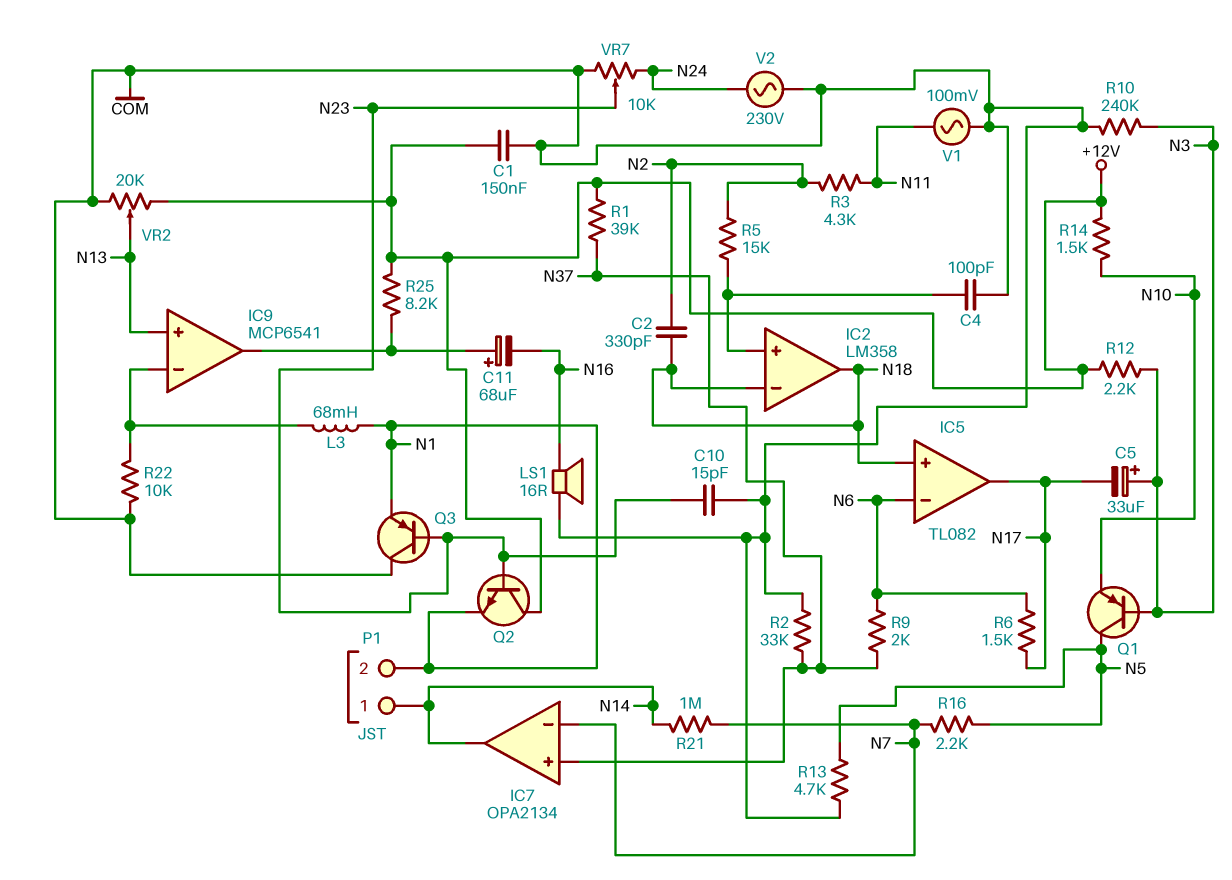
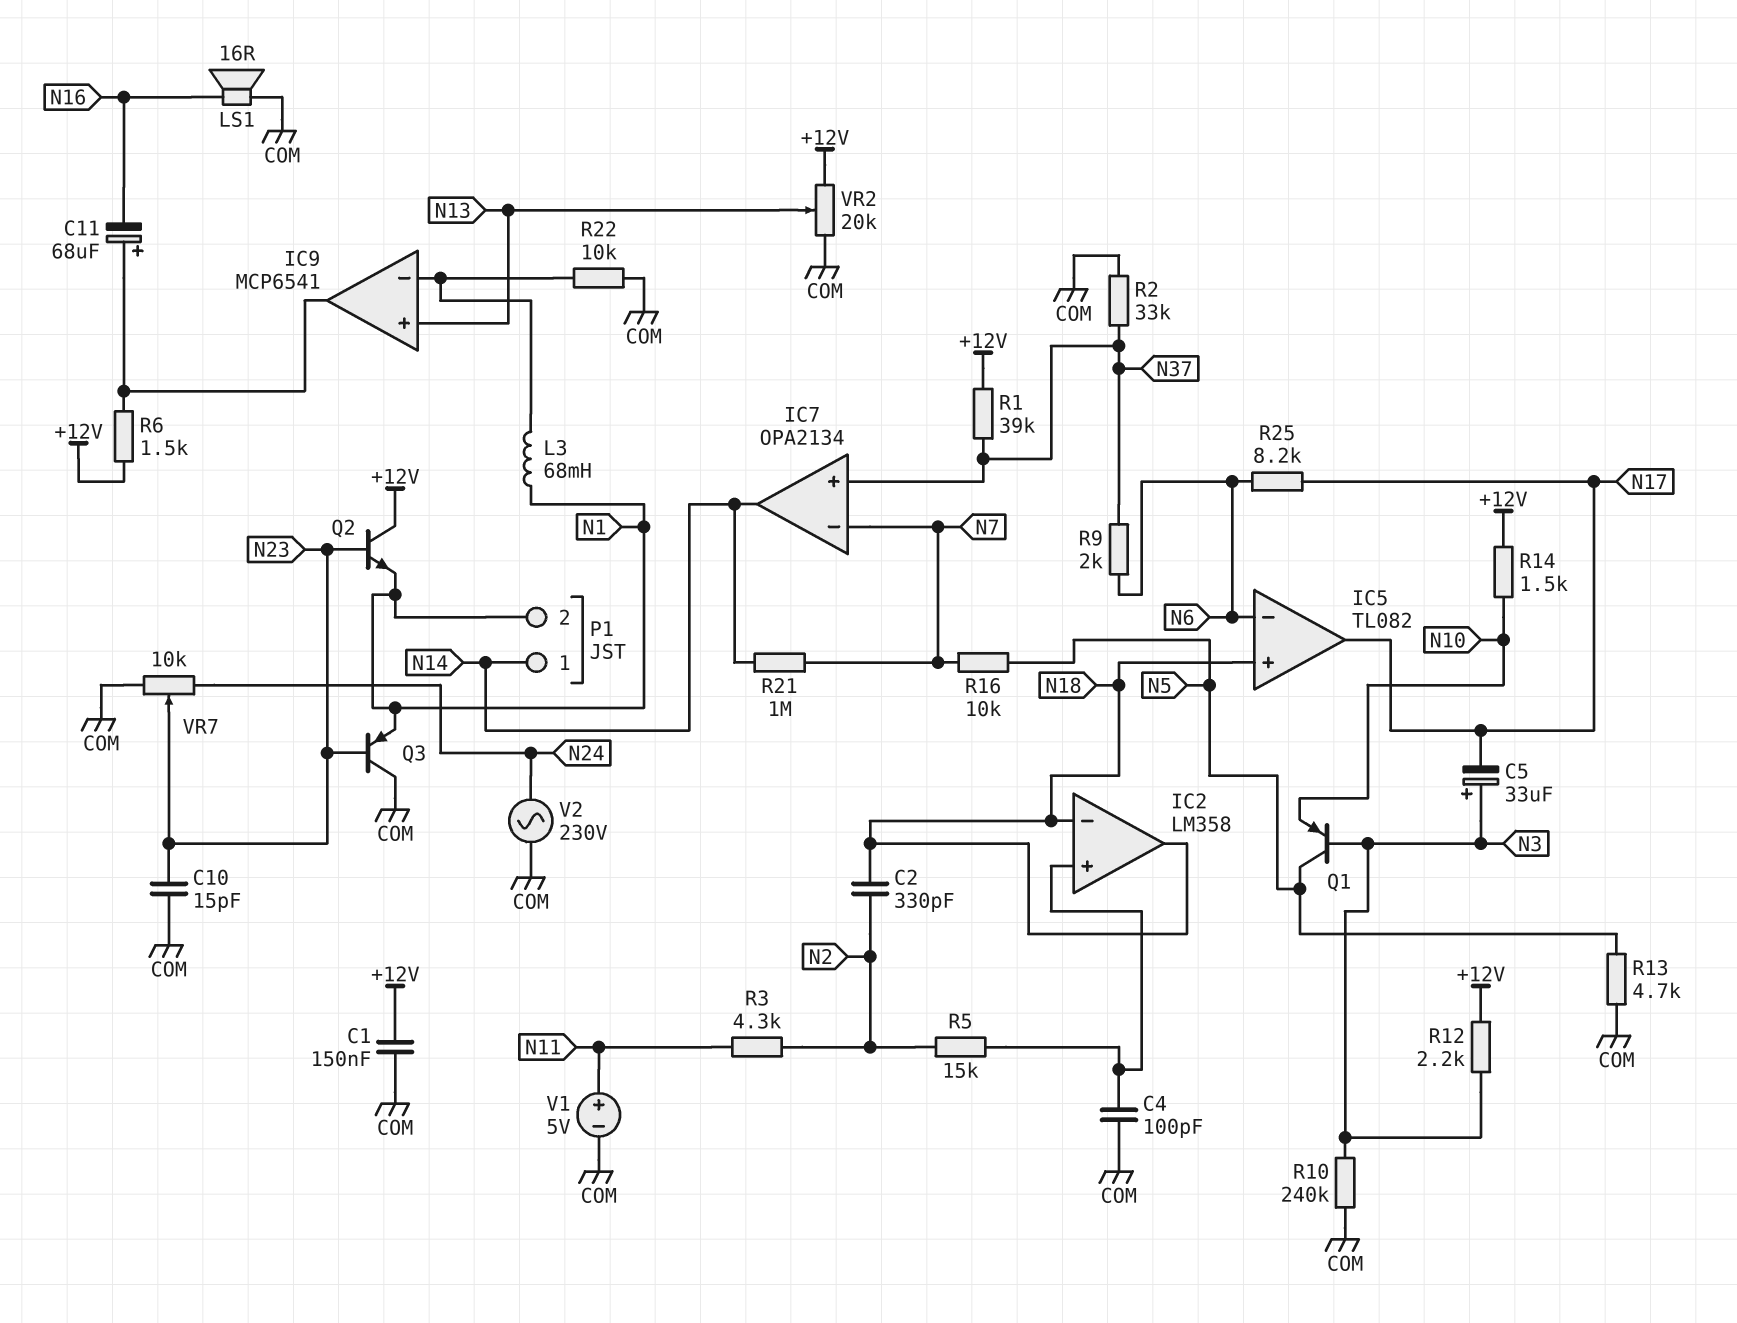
R6: 1.5k (N6, N17) -> 1.5k (+12V, IC9/out)
R16: 2.2k (N5, N7) -> 10k (N5, N7)
R25: 8.2k (+12V, IC9/out) -> 8.2k (N6, N17)
V1: AC 100mV (COM, N11) -> 5V (plus N11, minus COM)

